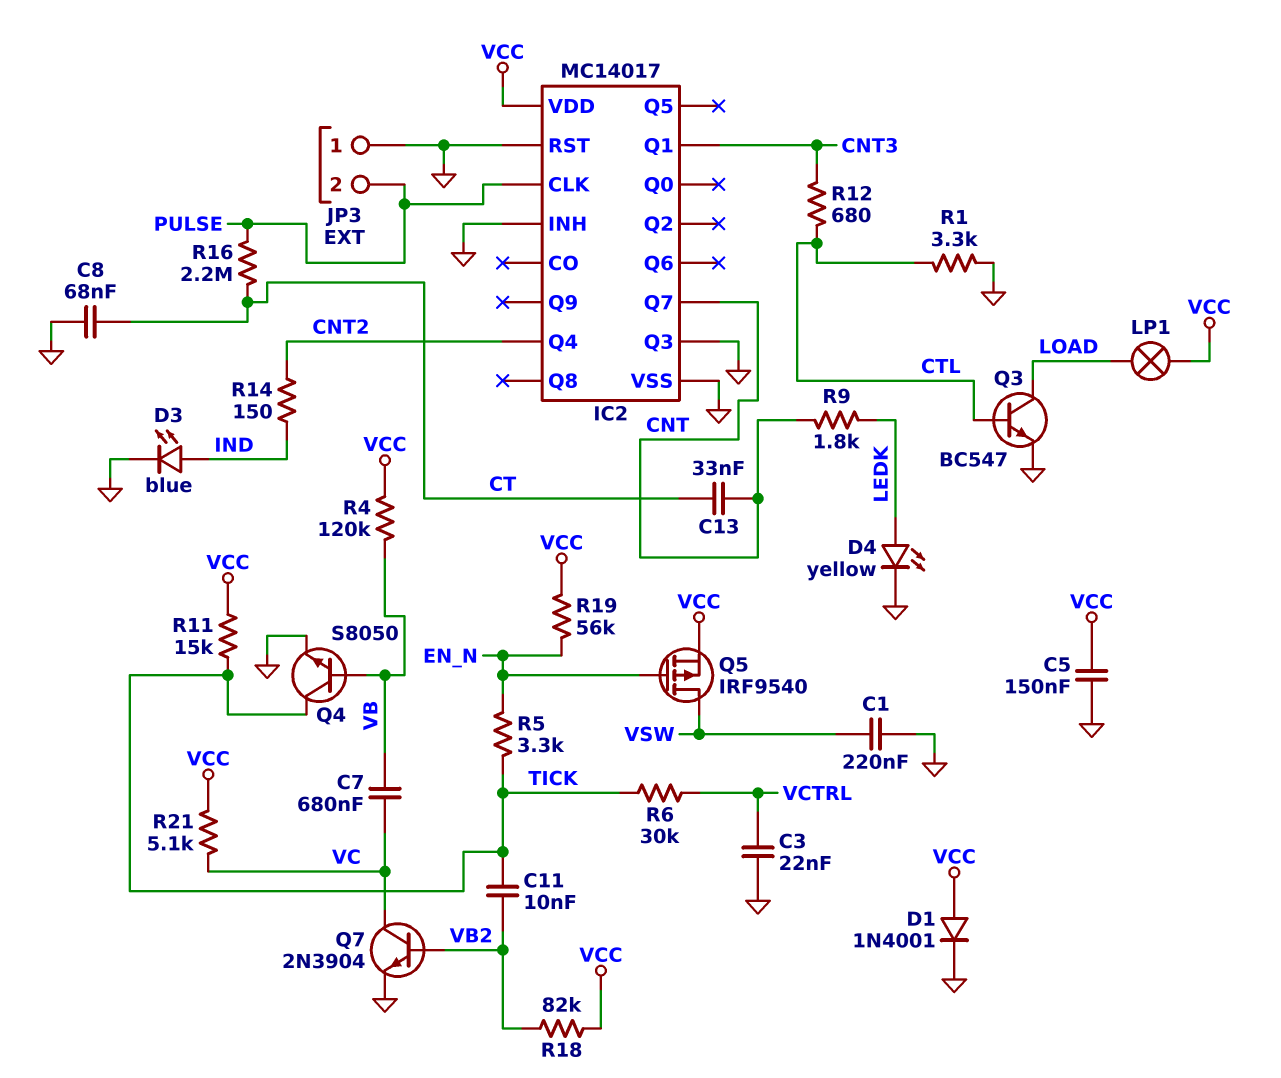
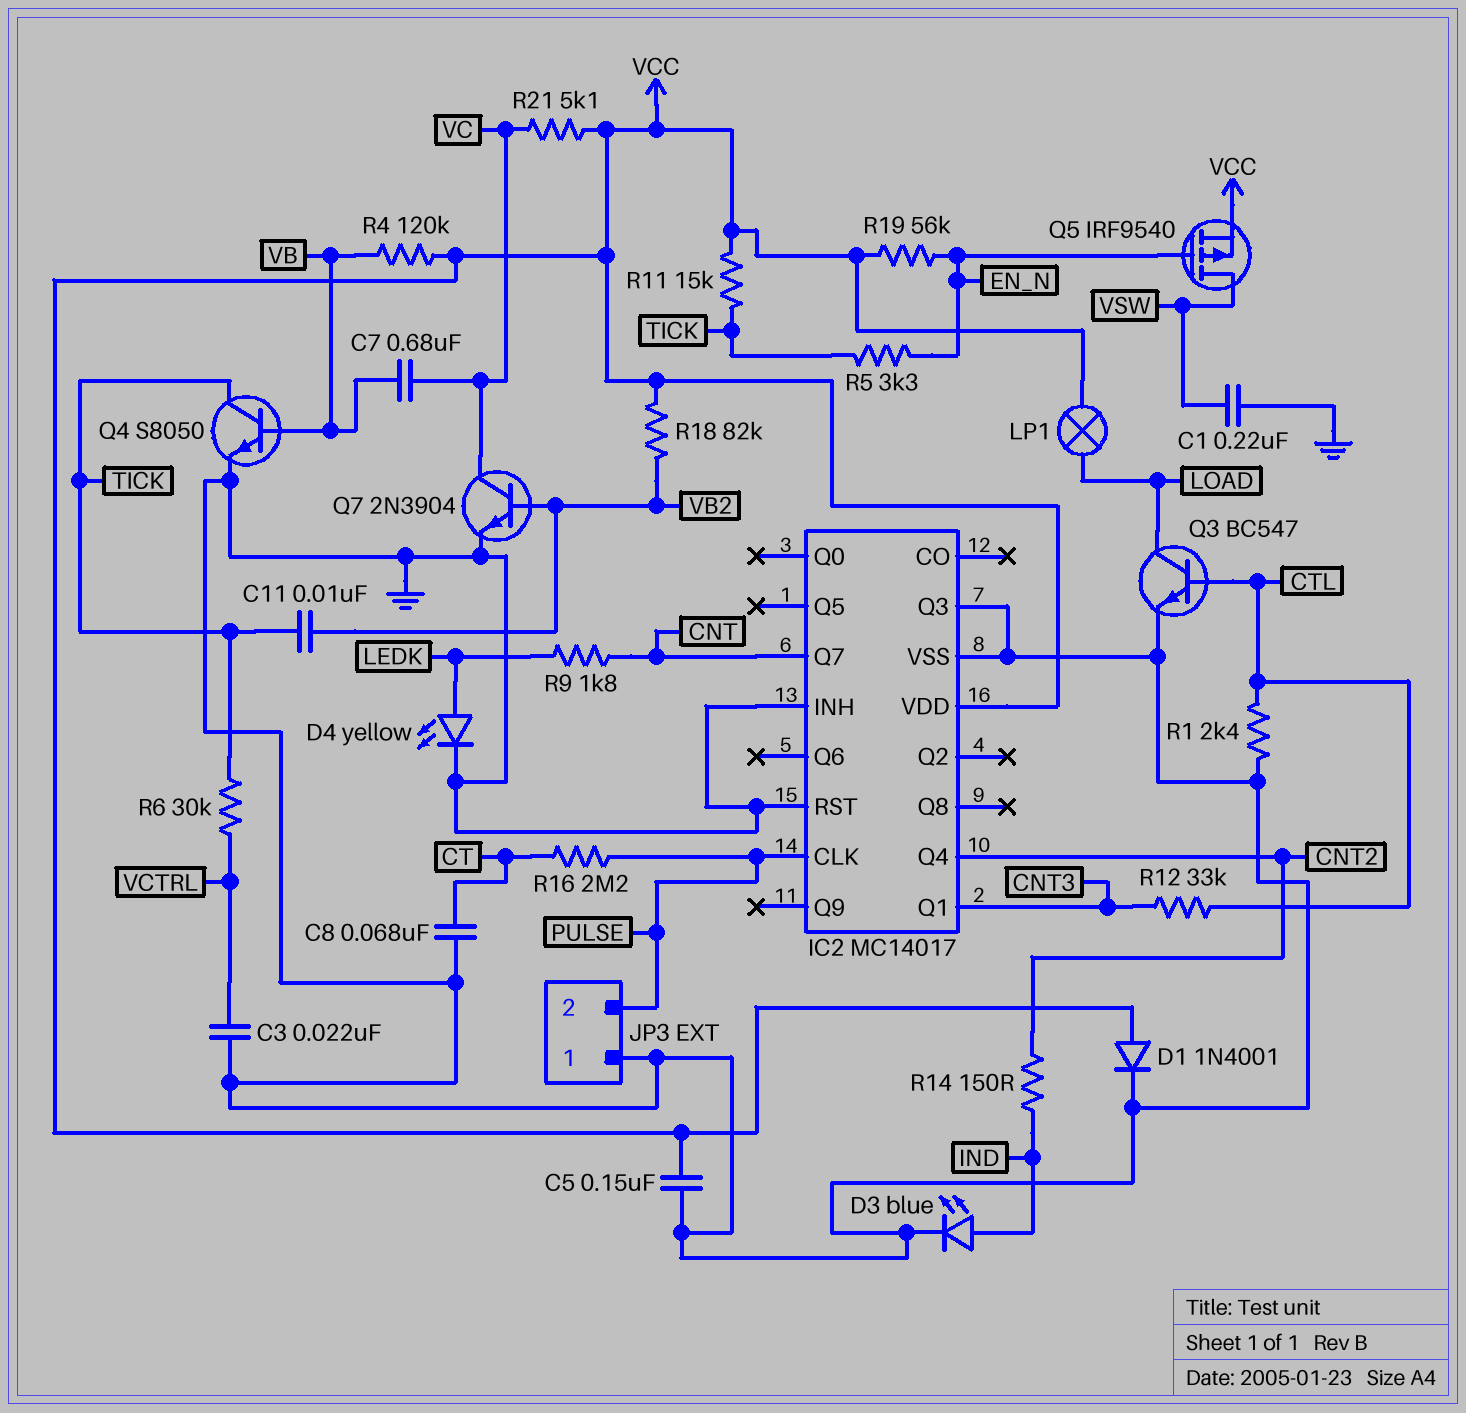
C13: 33nF (CNT, CT) -> none
R1: 3.3k (CTL, GND) -> 2.4k (CTL, GND)
R12: 680 (CNT3, CTL) -> 33k (CNT3, CTL)

